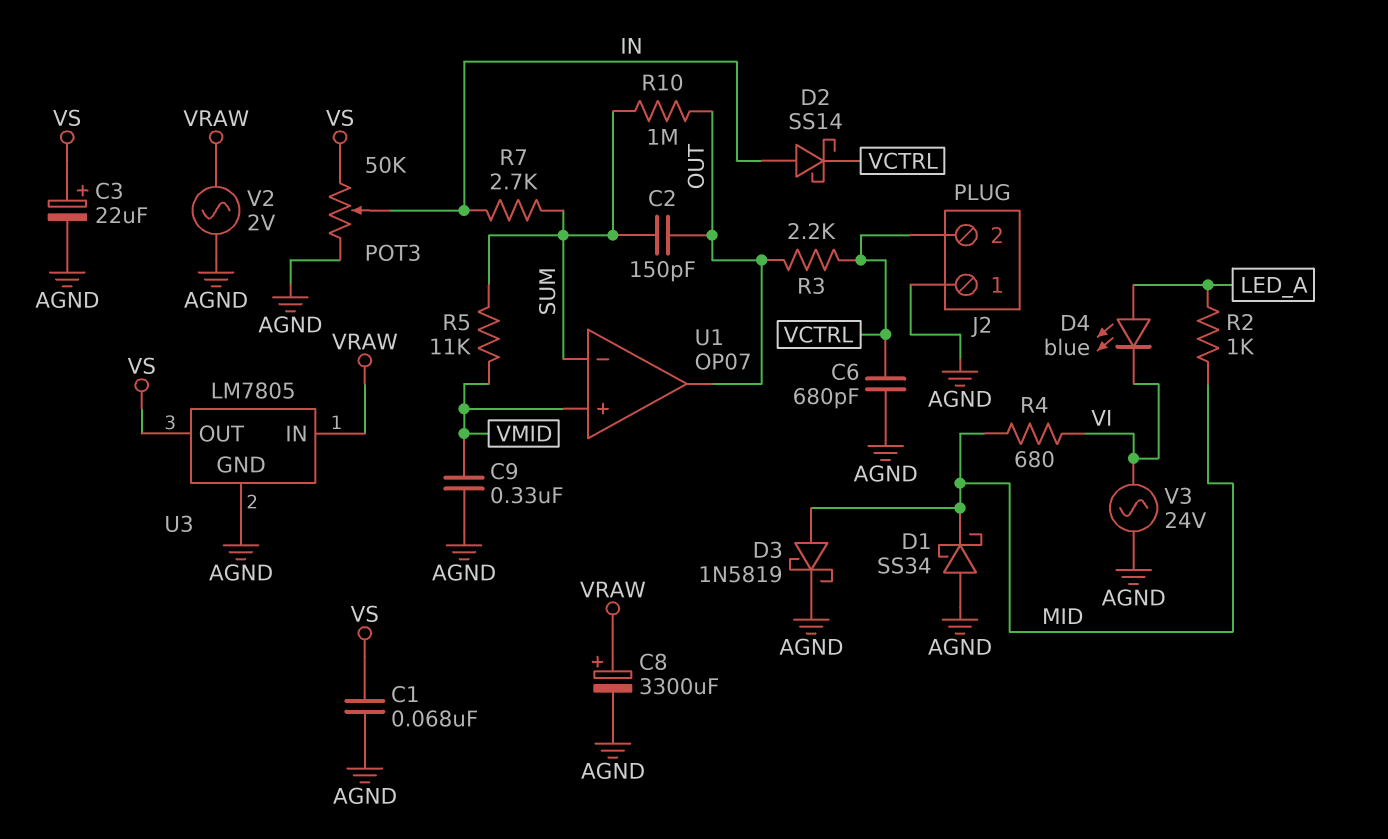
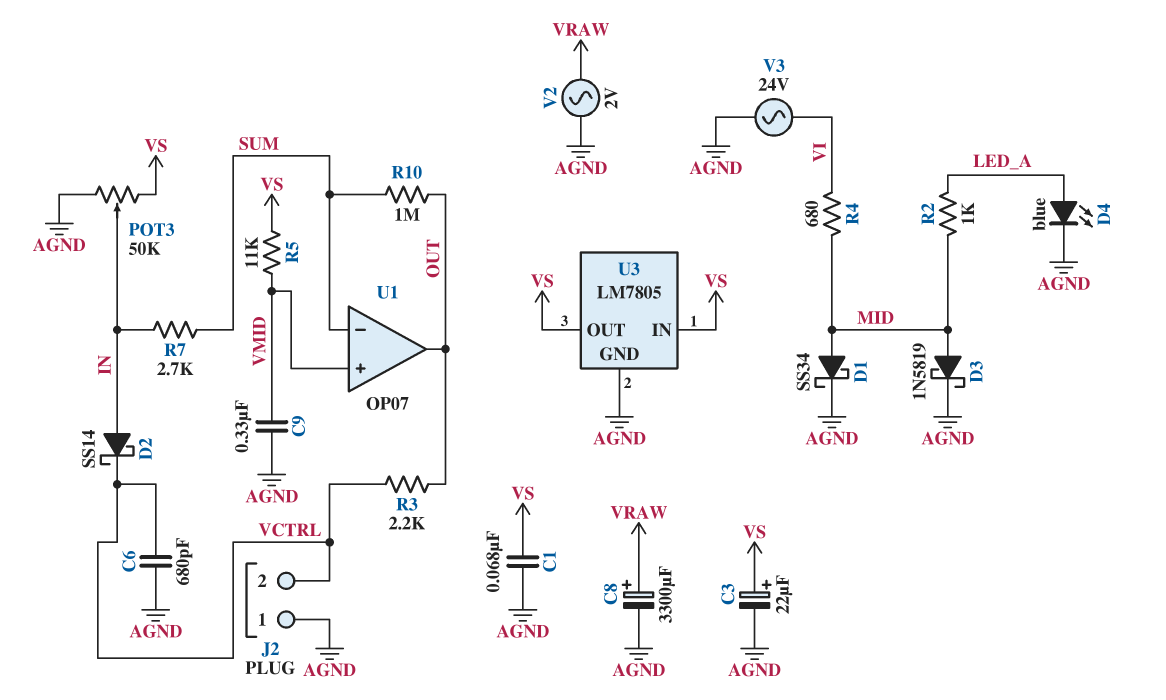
C2: 150pF (OUT, SUM) -> none
D1: schottky SS34 (A AGND, K MID) -> schottky SS34 (A MID, K AGND)
D4: LED blue (A LED_A, K VI) -> LED blue (A LED_A, K AGND)
R5: 11k (SUM, VMID) -> 11k (VMID, VS)
U3 pin IN: VRAW -> VS

